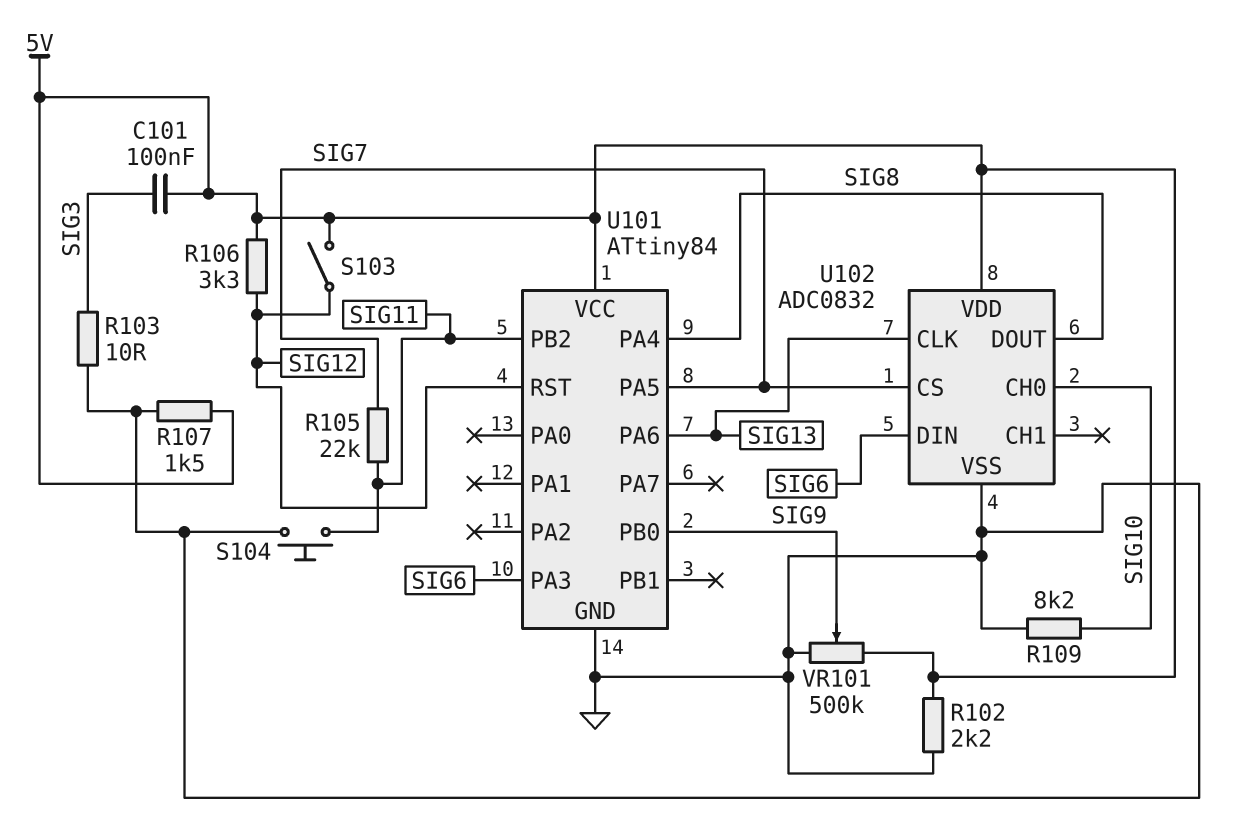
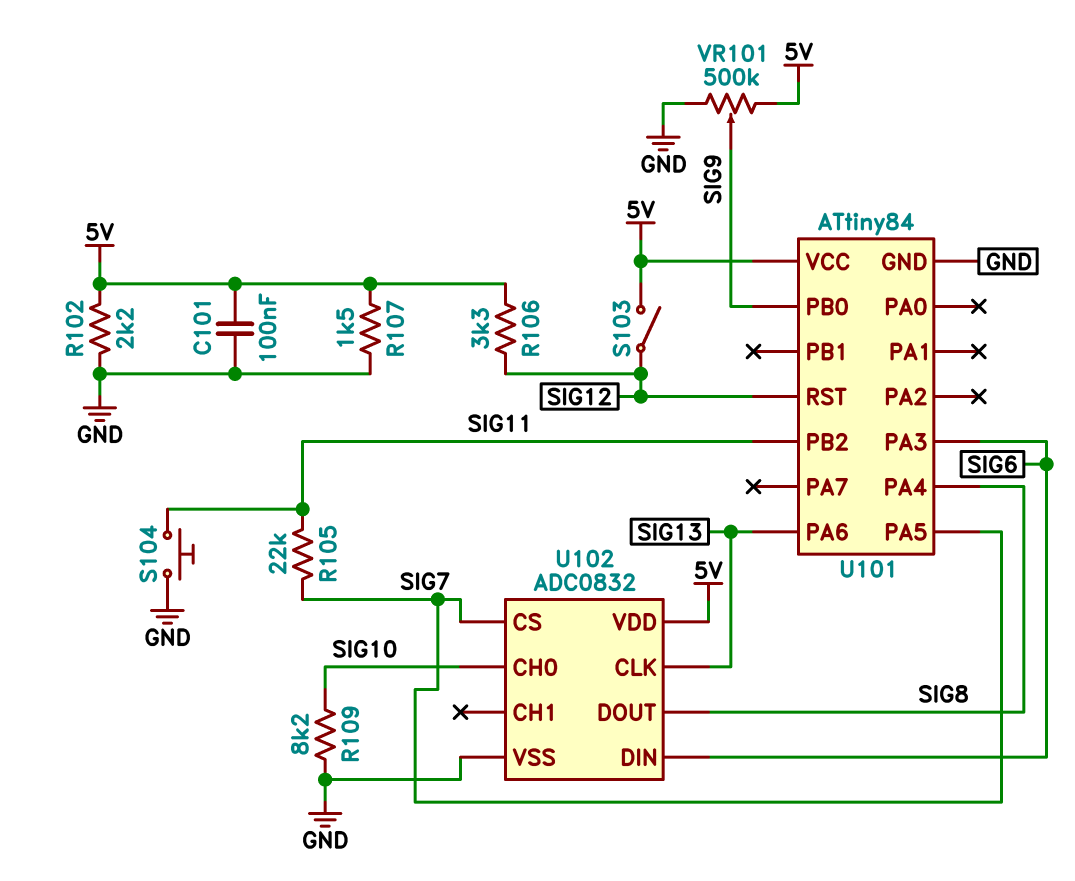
C101: 100nF (5V, SIG3) -> 100nF (5V, GND)
R103: 10 (GND, SIG3) -> none

